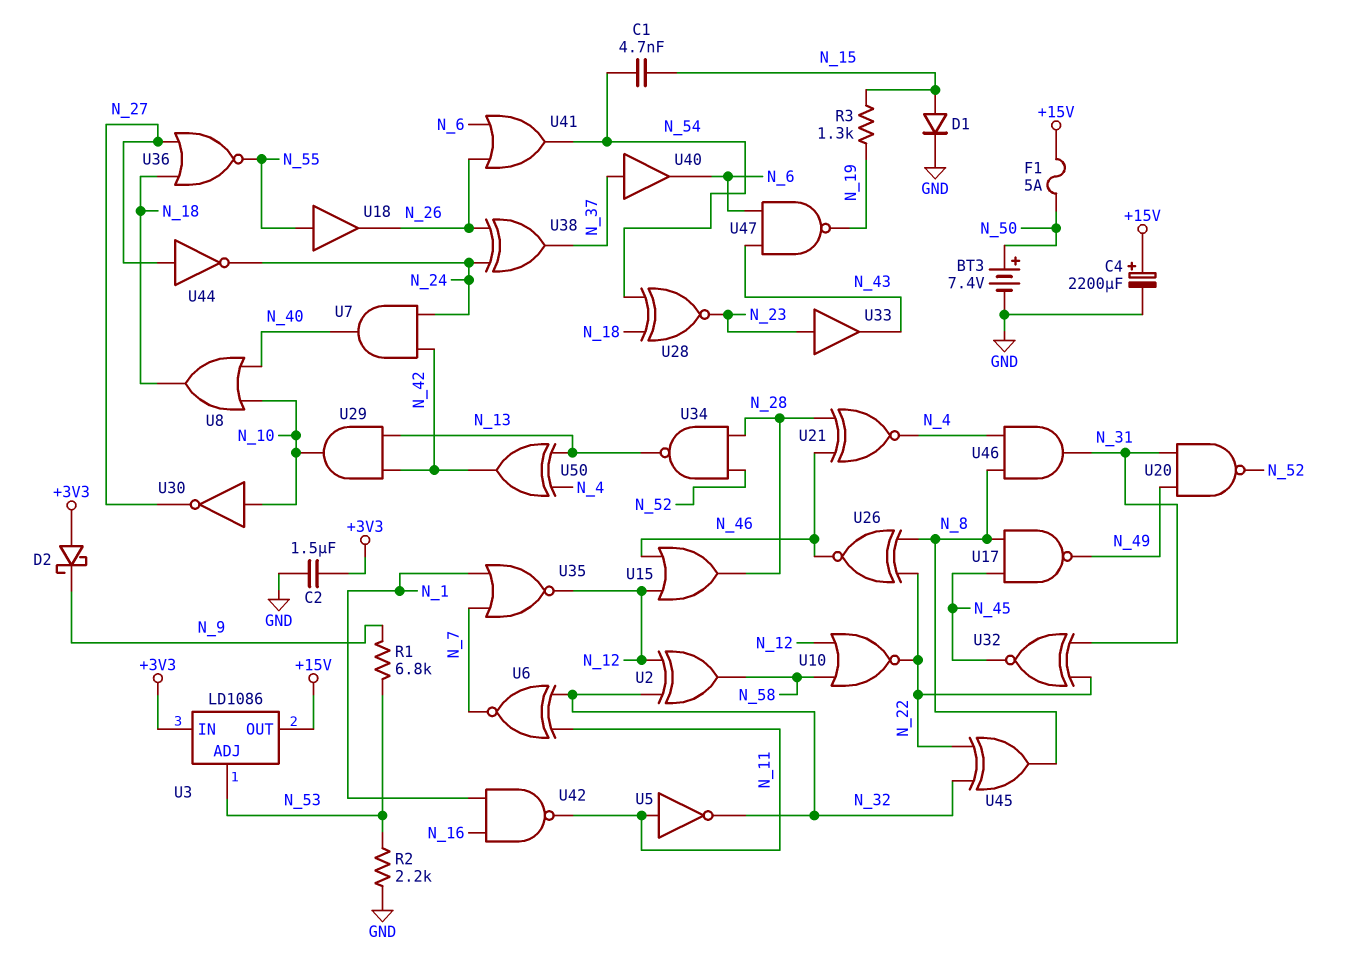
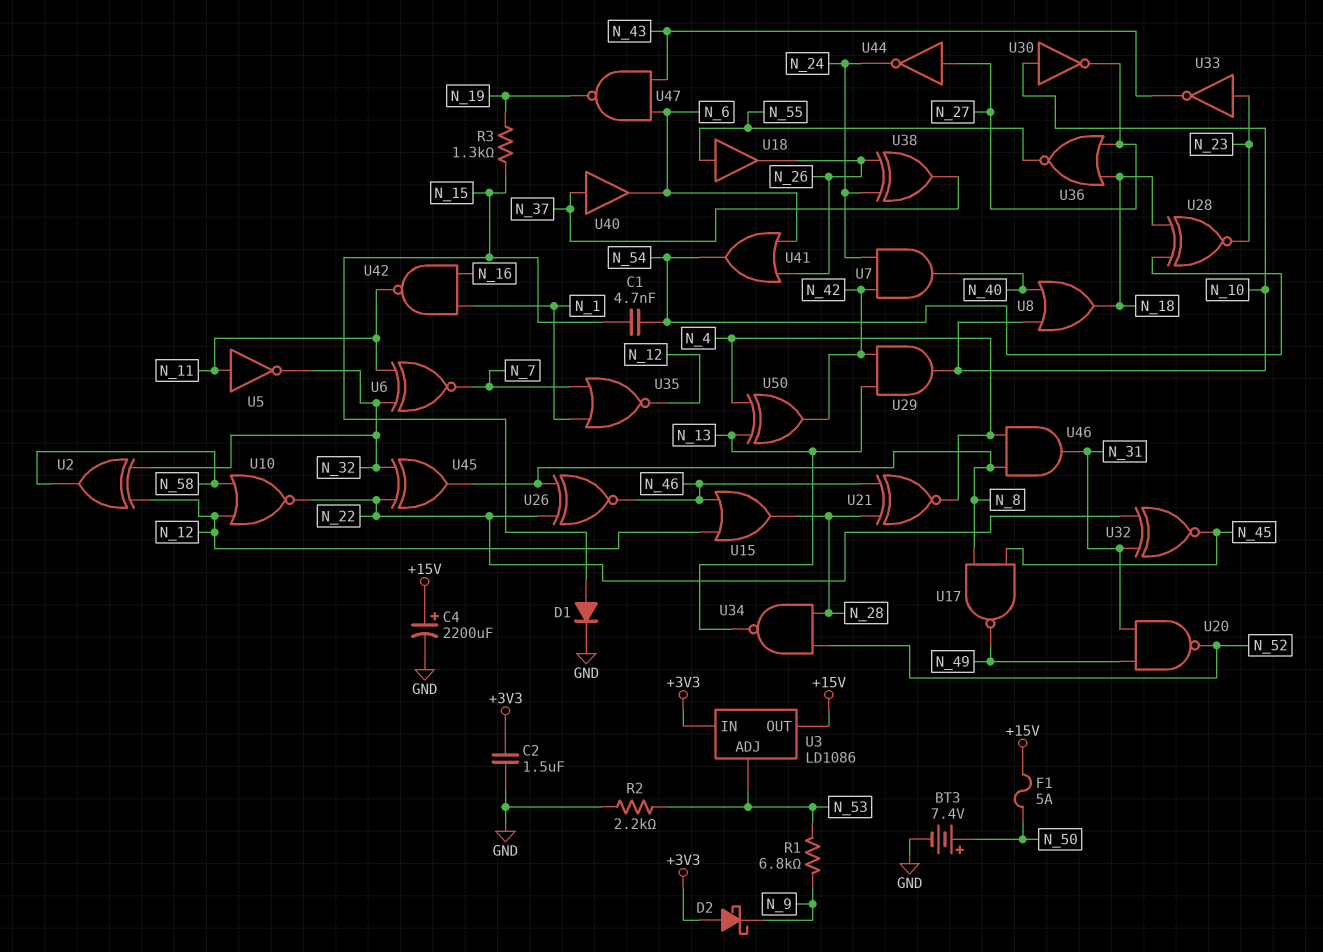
U33: buffer (in N_23, out N_43) -> NOT (in N_23, out N_43)

